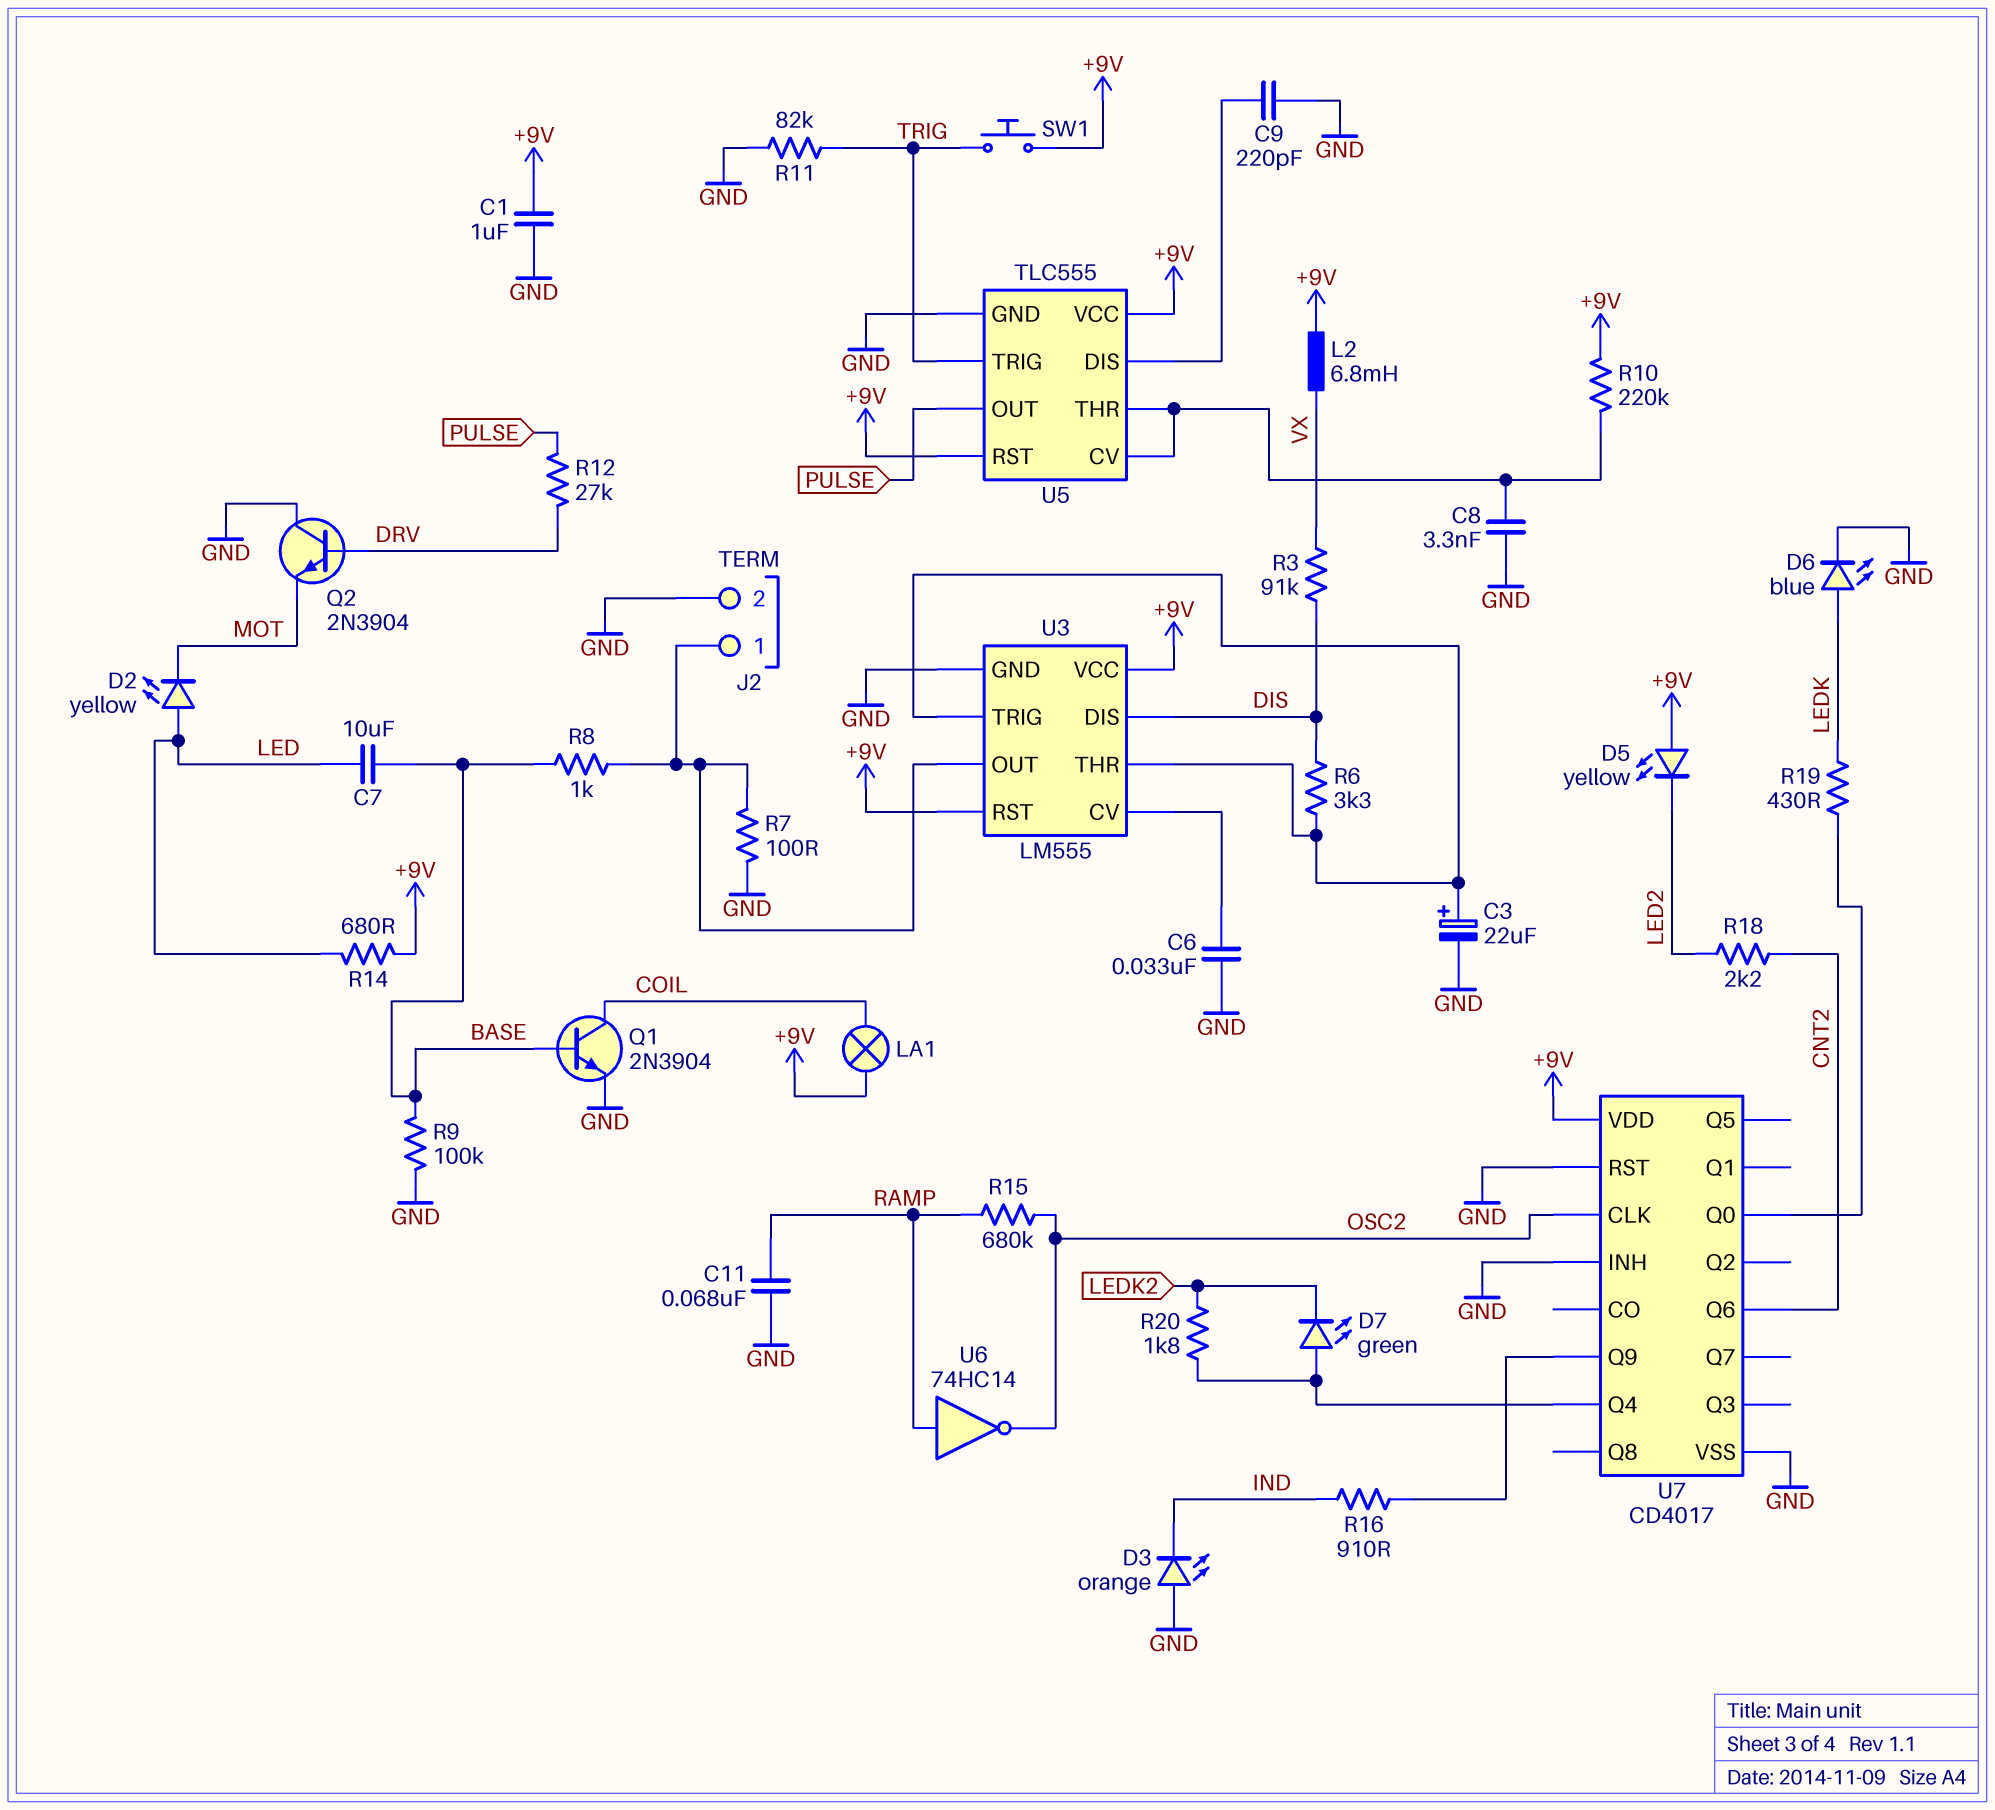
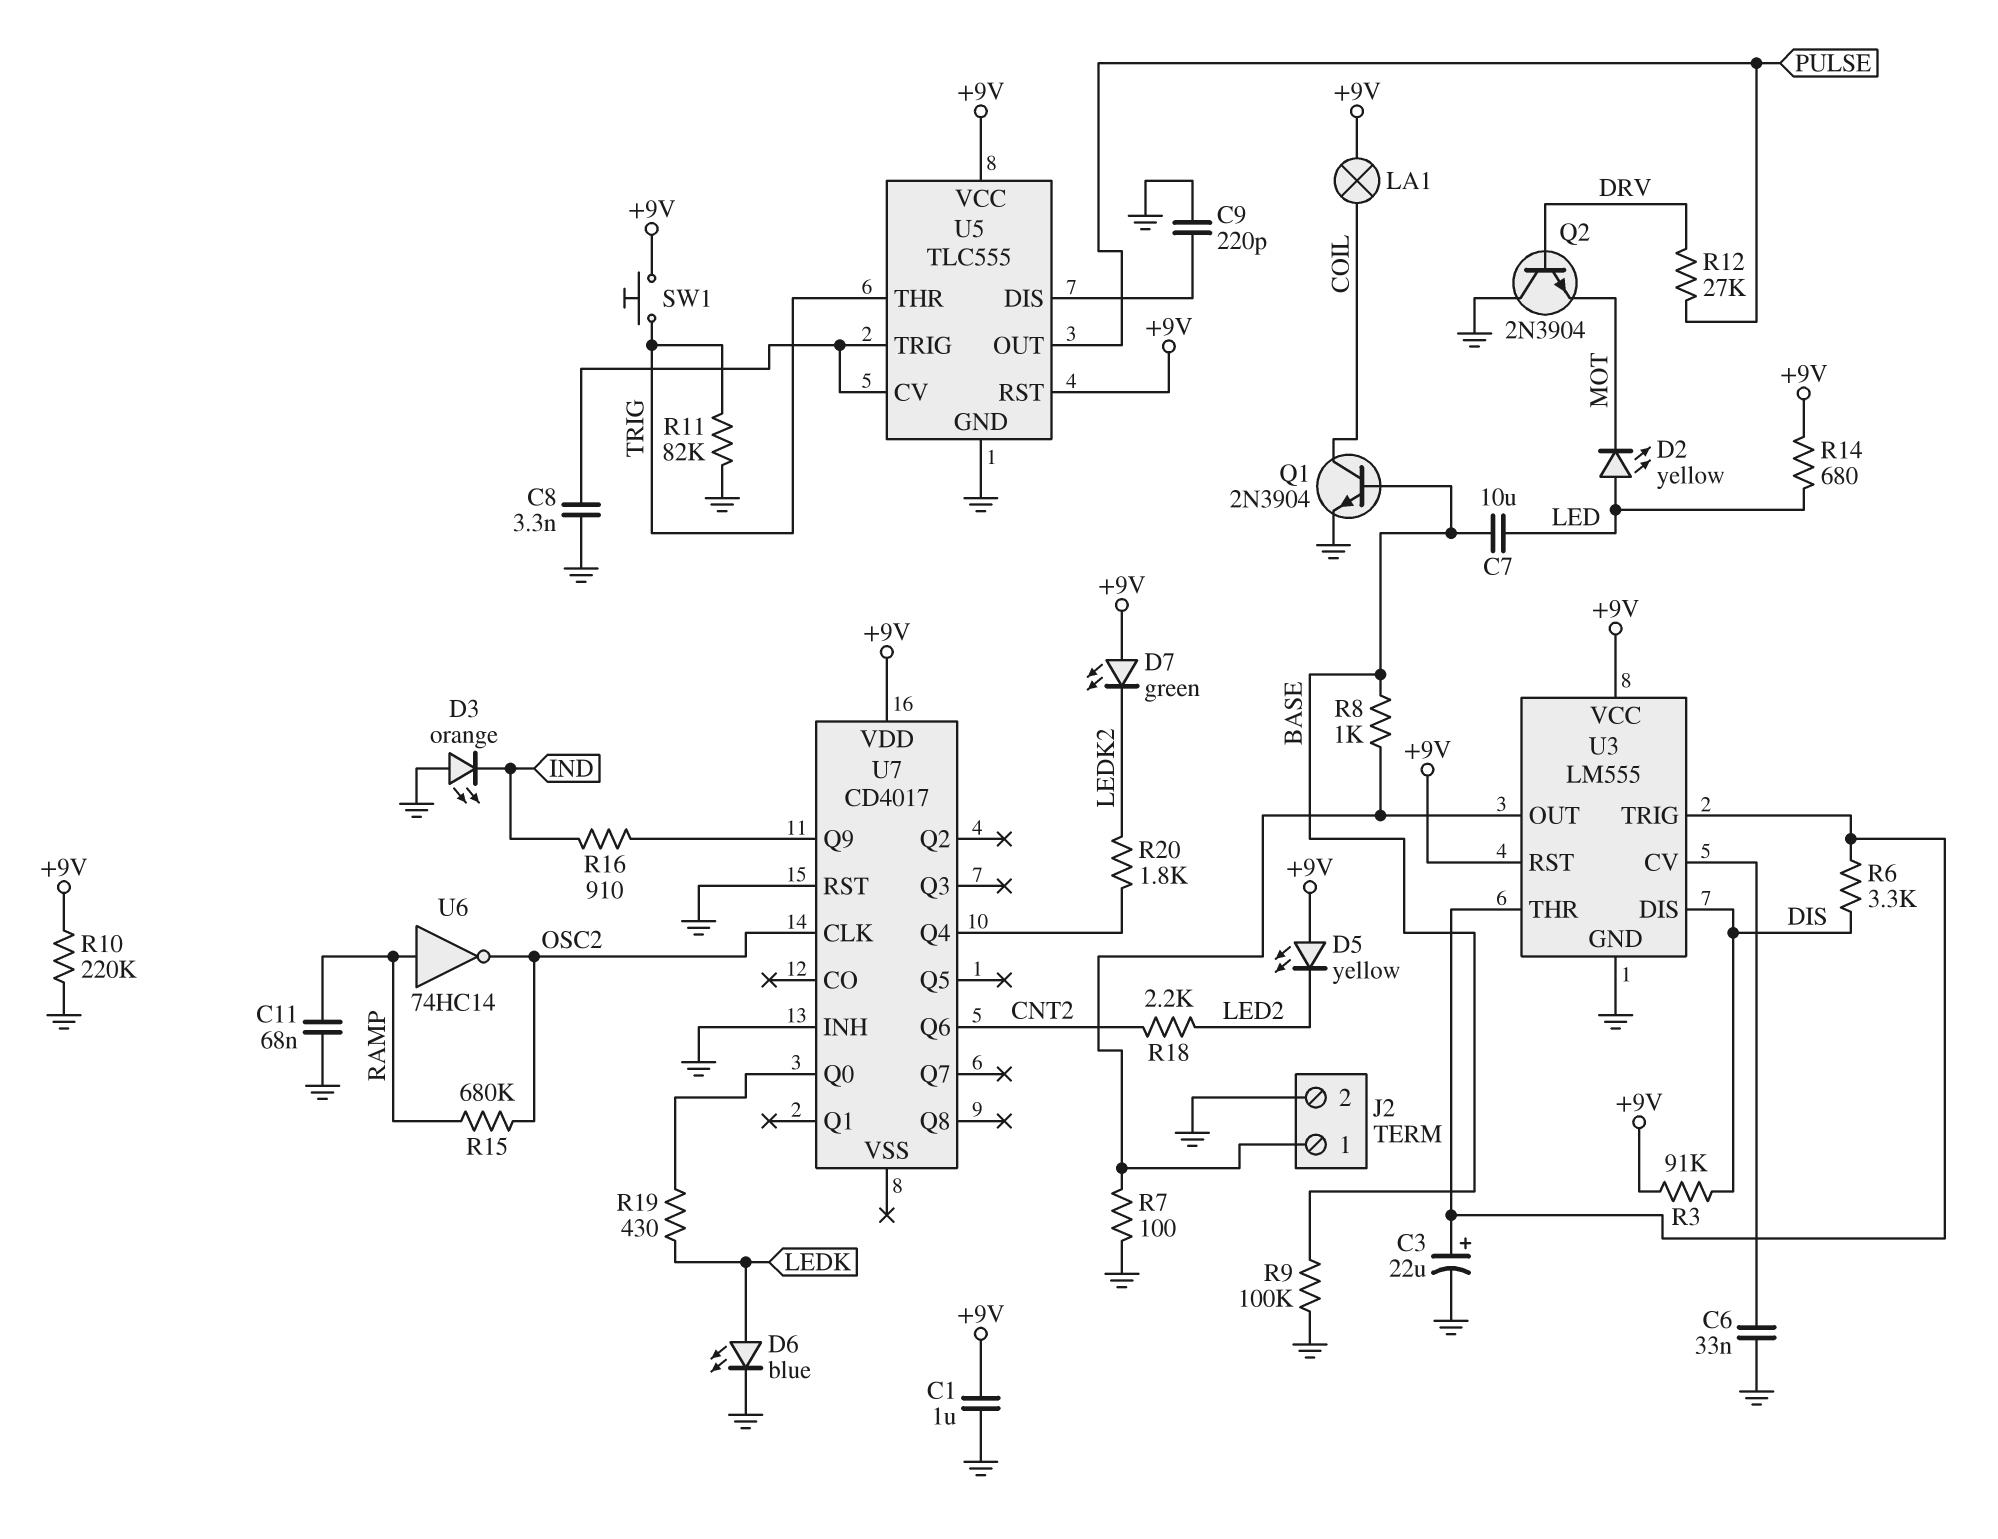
D7: LED green (A U7/Q4, K LEDK2) -> LED green (A +9V, K LEDK2)
L2: 6.8mH (+9V, VX) -> none
R3: 91k (DIS, VX) -> 91k (+9V, DIS)
R10: 220k (+9V, U5/CV) -> 220k (+9V, GND)
U5 pin THR: U5/CV -> TRIG
U5 pin TRIG: TRIG -> U5/CV
U7 pin VSS: GND -> none

